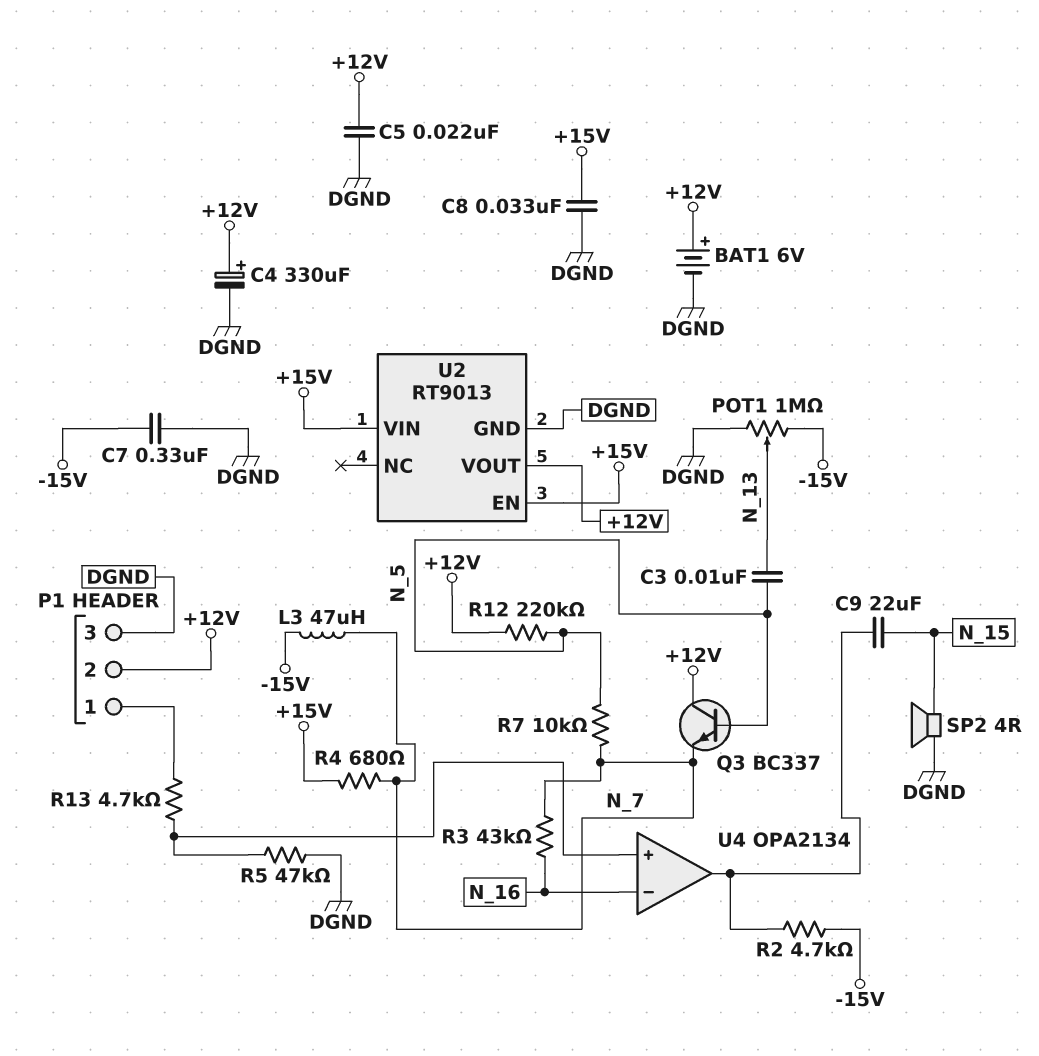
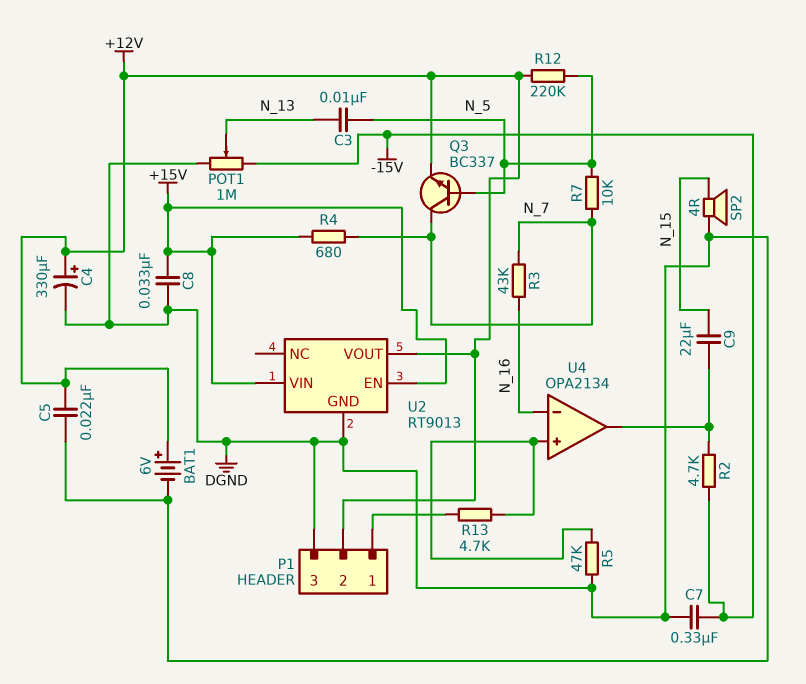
L3: 47uH (-15V, N_7) -> none
Q3: NPN BC337 (B N_5, C +12V, E N_7) -> NPN BC337 (B N_5, C N_7, E +12V)

